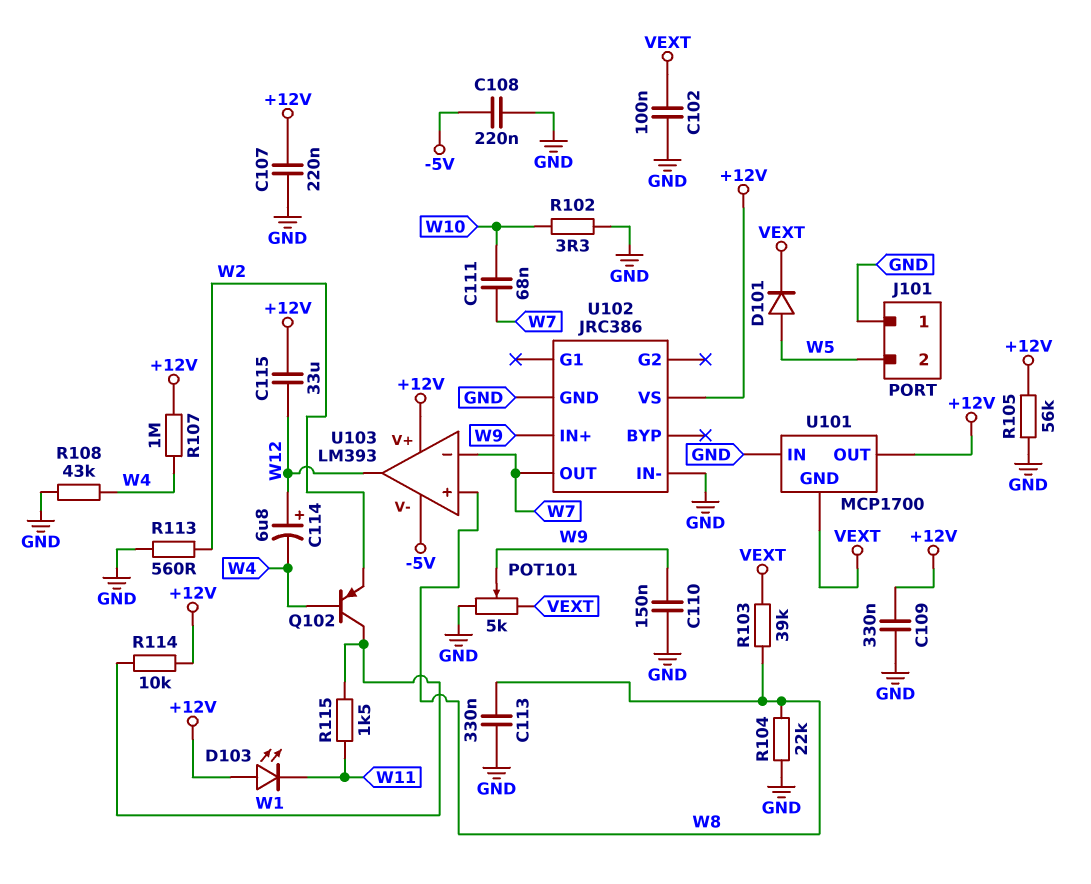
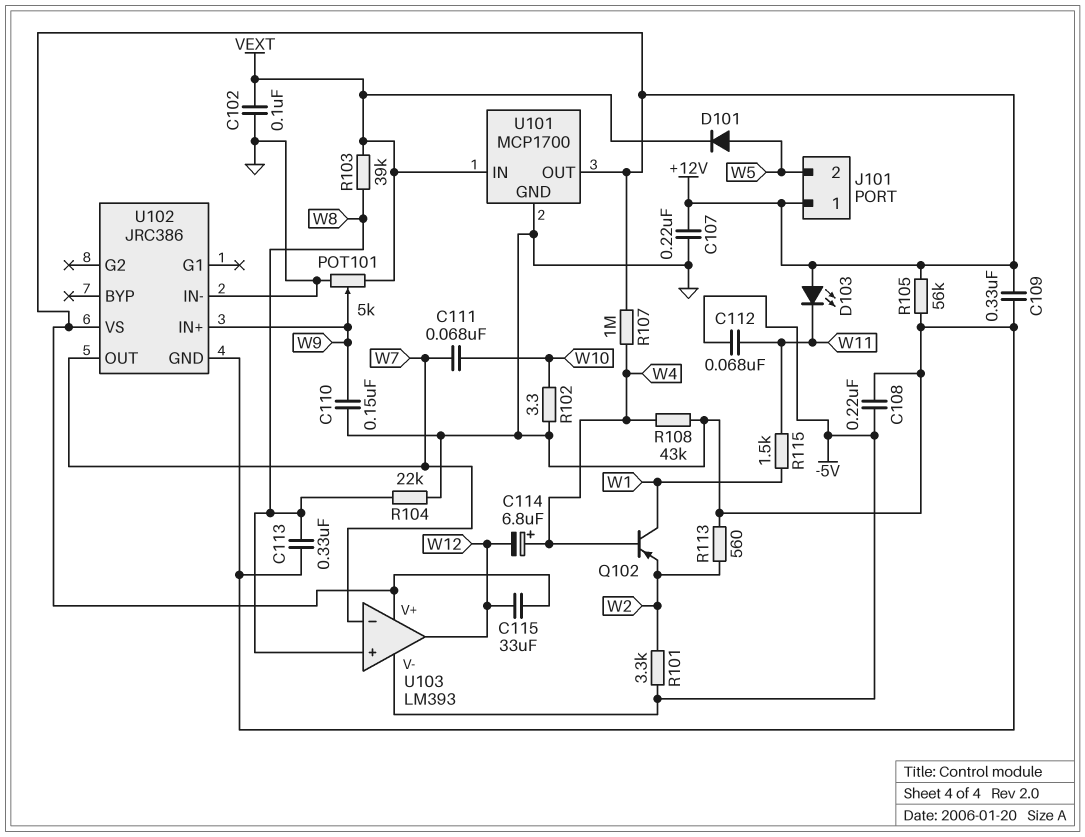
C112: none -> 68nF (-5V, W11)
C114: 6.8uF (plus W12, minus W4) -> 6.8uF (plus W4, minus W12)
J101 pin 1: GND -> +12V
R101: none -> 3.3k (-5V, W2)
R114: 10k (+12V, W1) -> none
U101 pin GND: VEXT -> GND
U101 pin IN: GND -> VEXT

